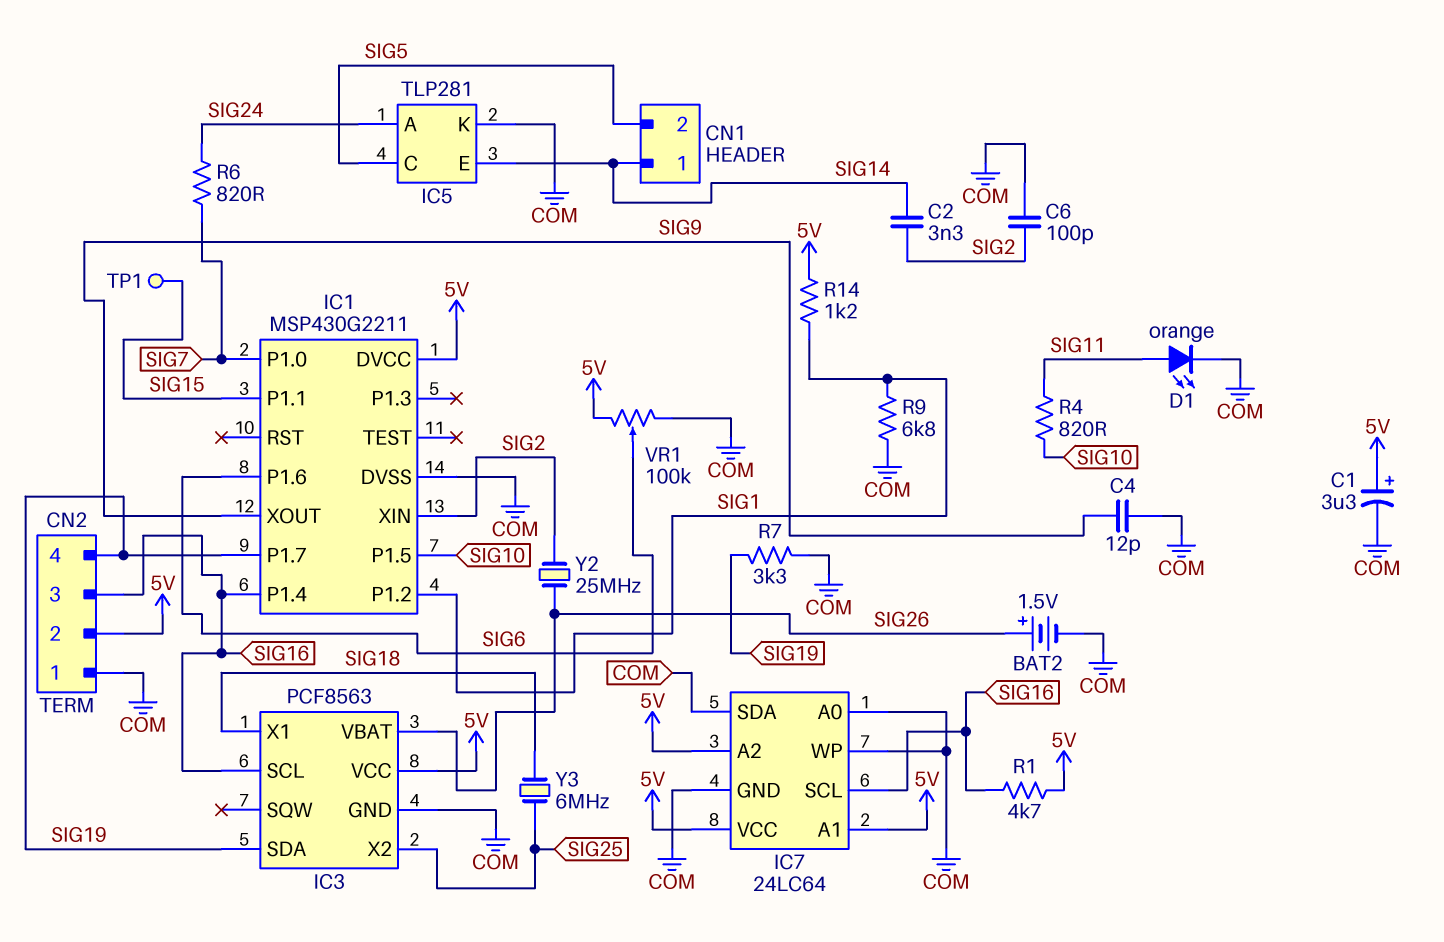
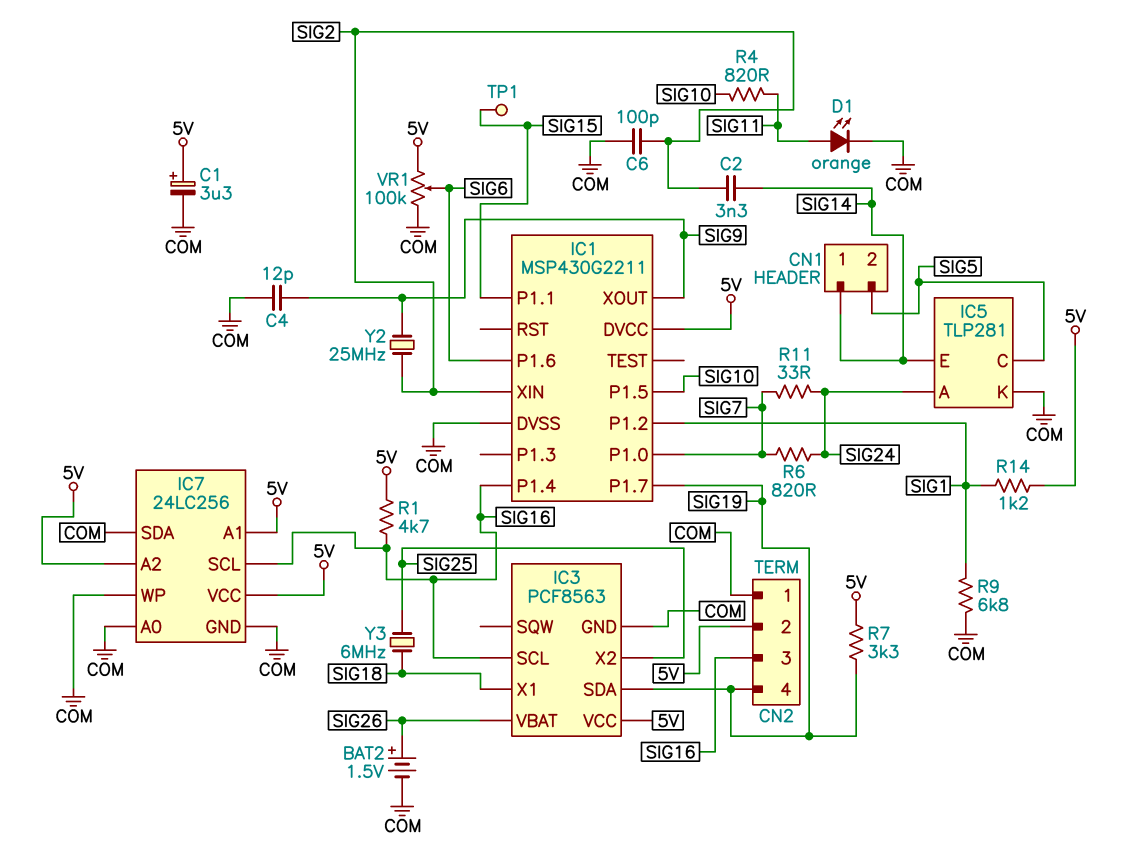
IC7: 24LC64 -> 24LC256
R7: 3.3k (COM, SIG19) -> 3.3k (5V, SIG19)
R11: none -> 33 (SIG7, SIG24)
Y2: 25MHz (SIG2, SIG26) -> 25MHz (SIG2, SIG9)

